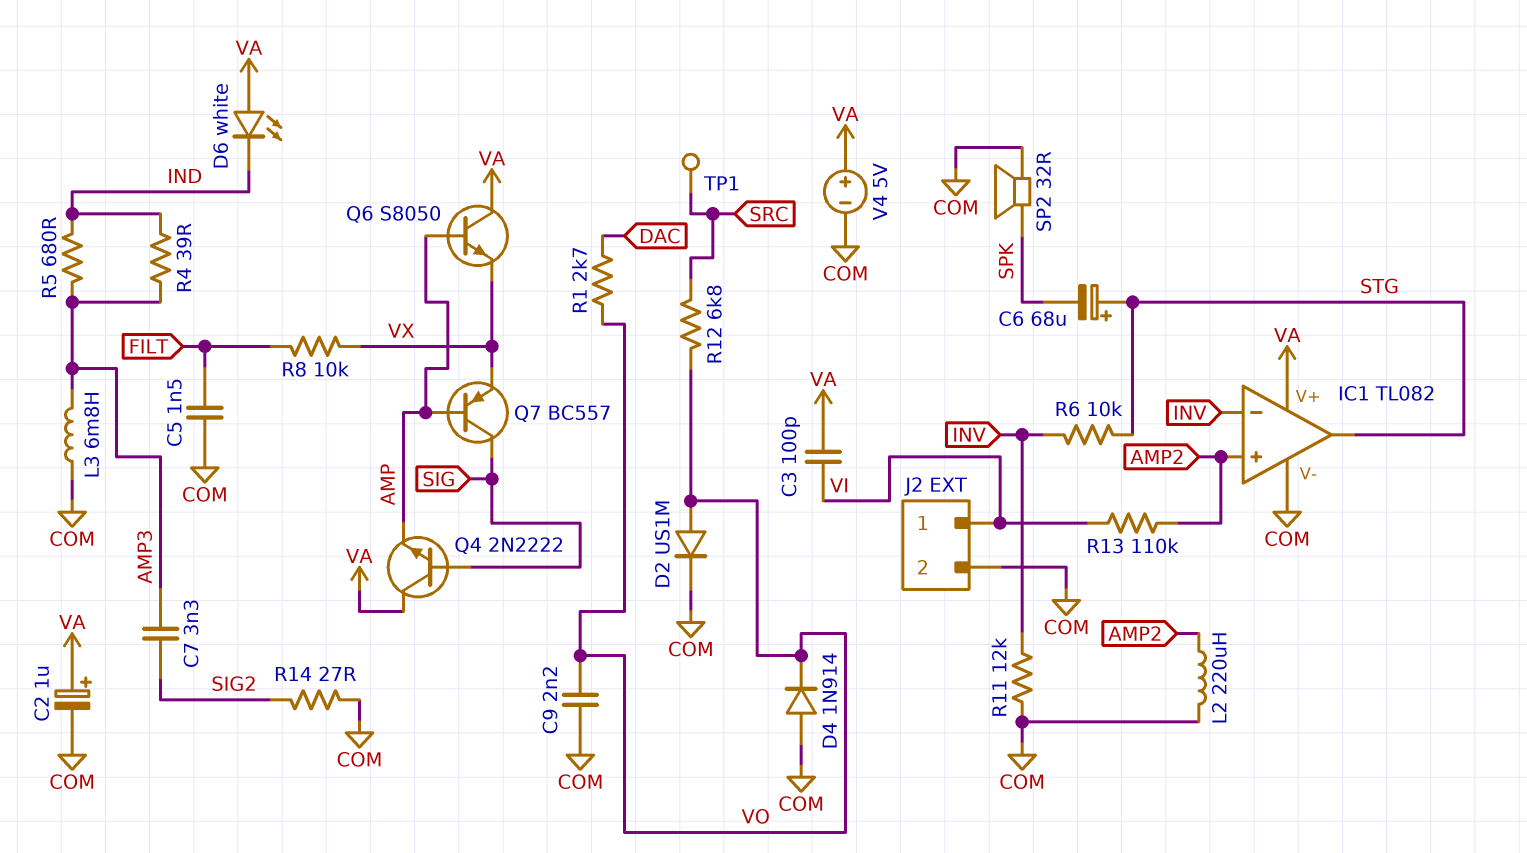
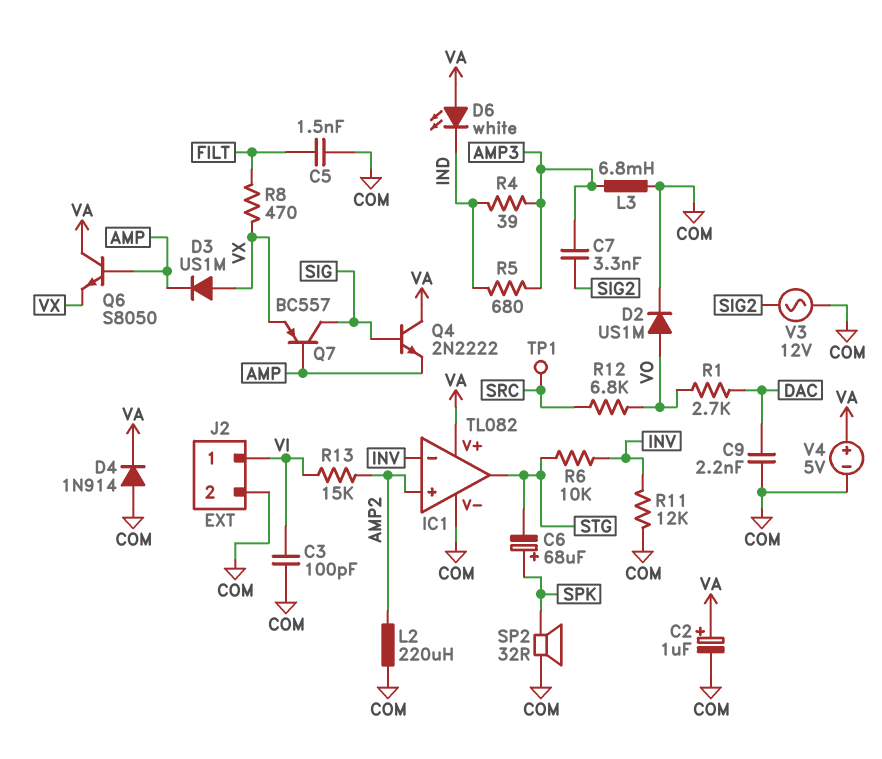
C3: 100pF (VA, VI) -> 100pF (COM, VI)
C6: 68uF (plus STG, minus SPK) -> 68uF (plus SPK, minus STG)
C9: 2.2nF (COM, VO) -> 2.2nF (COM, DAC)
D3: none -> diode US1M (A VX, K AMP)
D4: diode 1N914 (A COM, K VO) -> diode 1N914 (A COM, K VA)
R8: 10k (FILT, VX) -> 470 (FILT, VX)
R13: 110k (AMP2, VI) -> 15k (AMP2, VI)
R14: 27 (COM, SIG2) -> none
V3: none -> AC 12V (COM, SIG2)

